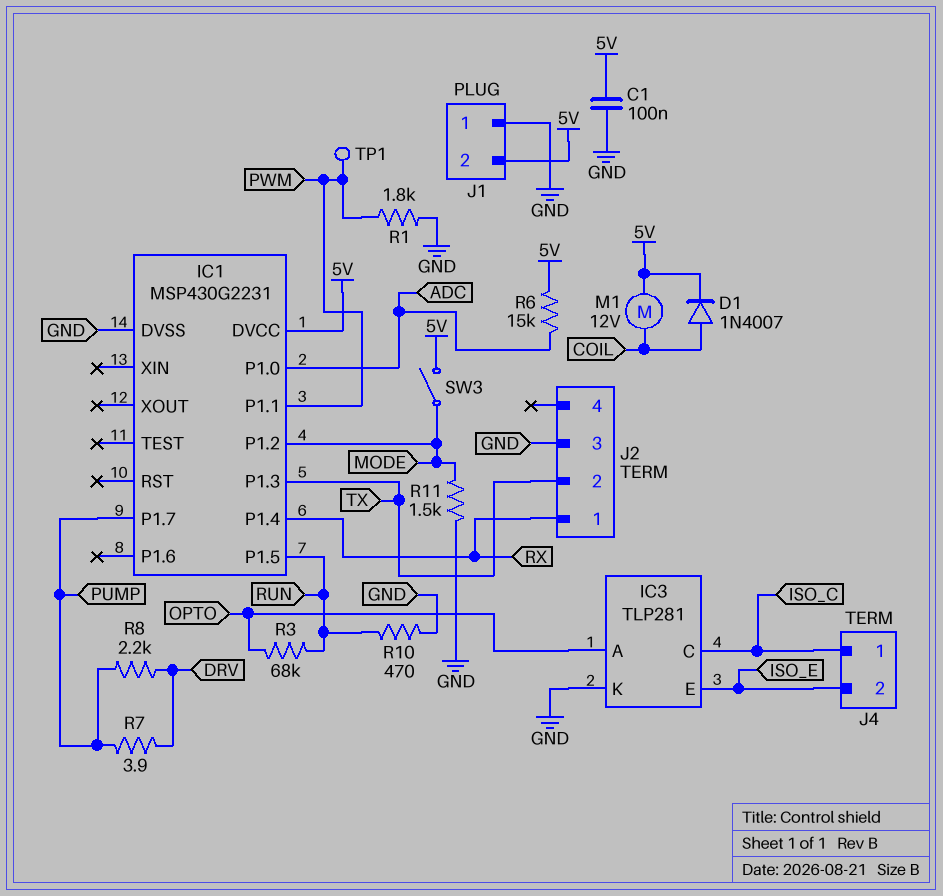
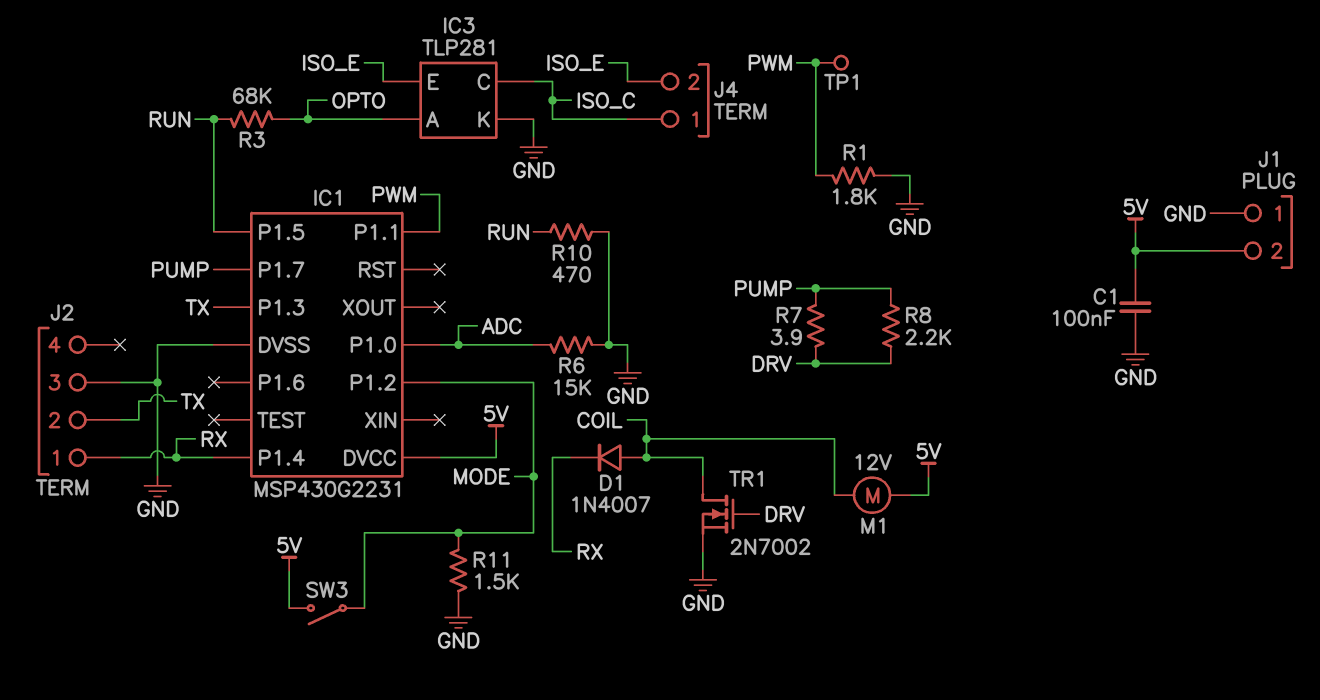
D1: diode 1N4007 (A COIL, K 5V) -> diode 1N4007 (A COIL, K RX)
R6: 15k (5V, ADC) -> 15k (ADC, GND)
TR1: none -> NMOS 2N7002 (G DRV, D COIL, S GND)

